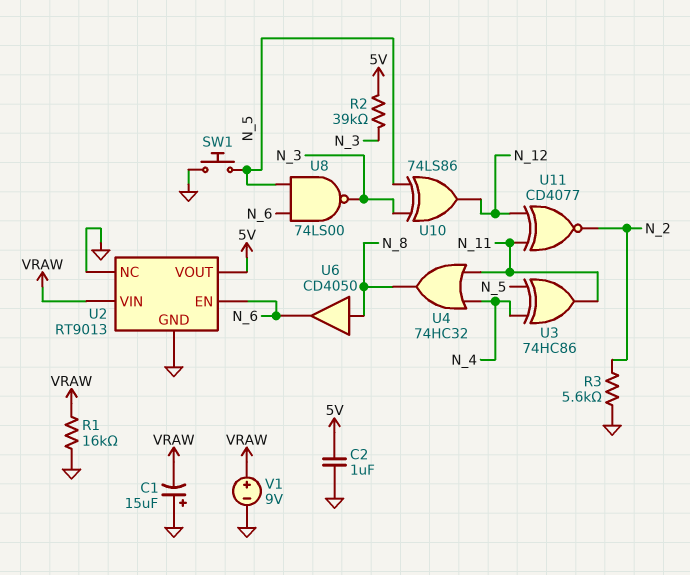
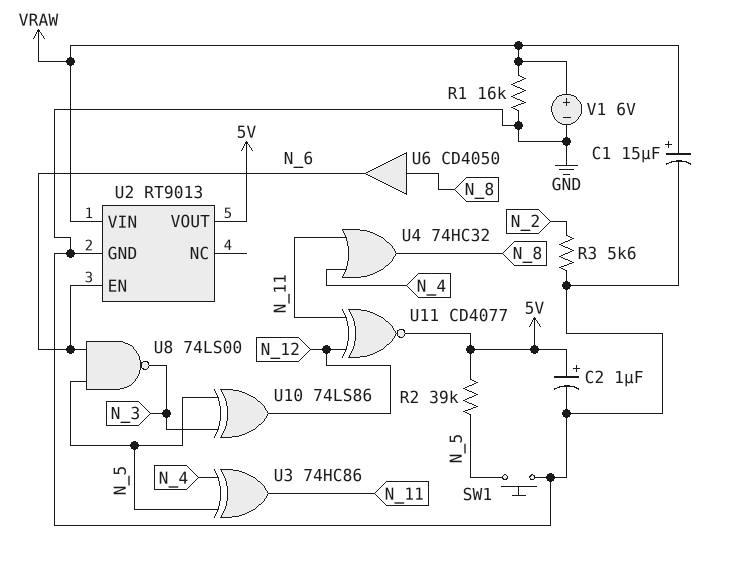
C1: 15uF (plus GND, minus VRAW) -> 15uF (plus VRAW, minus GND)
C2: 1uF (5V, GND) -> 1uF (plus 5V, minus GND)
R2: 39k (5V, N_3) -> 39k (5V, N_5)
U2 pin NC: GND -> none
U11: XNOR CD4077 (in N_11, in N_12, out N_2) -> XNOR CD4077 (in N_11, in N_12, out 5V)
V1: 9V (plus VRAW, minus GND) -> 6V (plus VRAW, minus GND)

